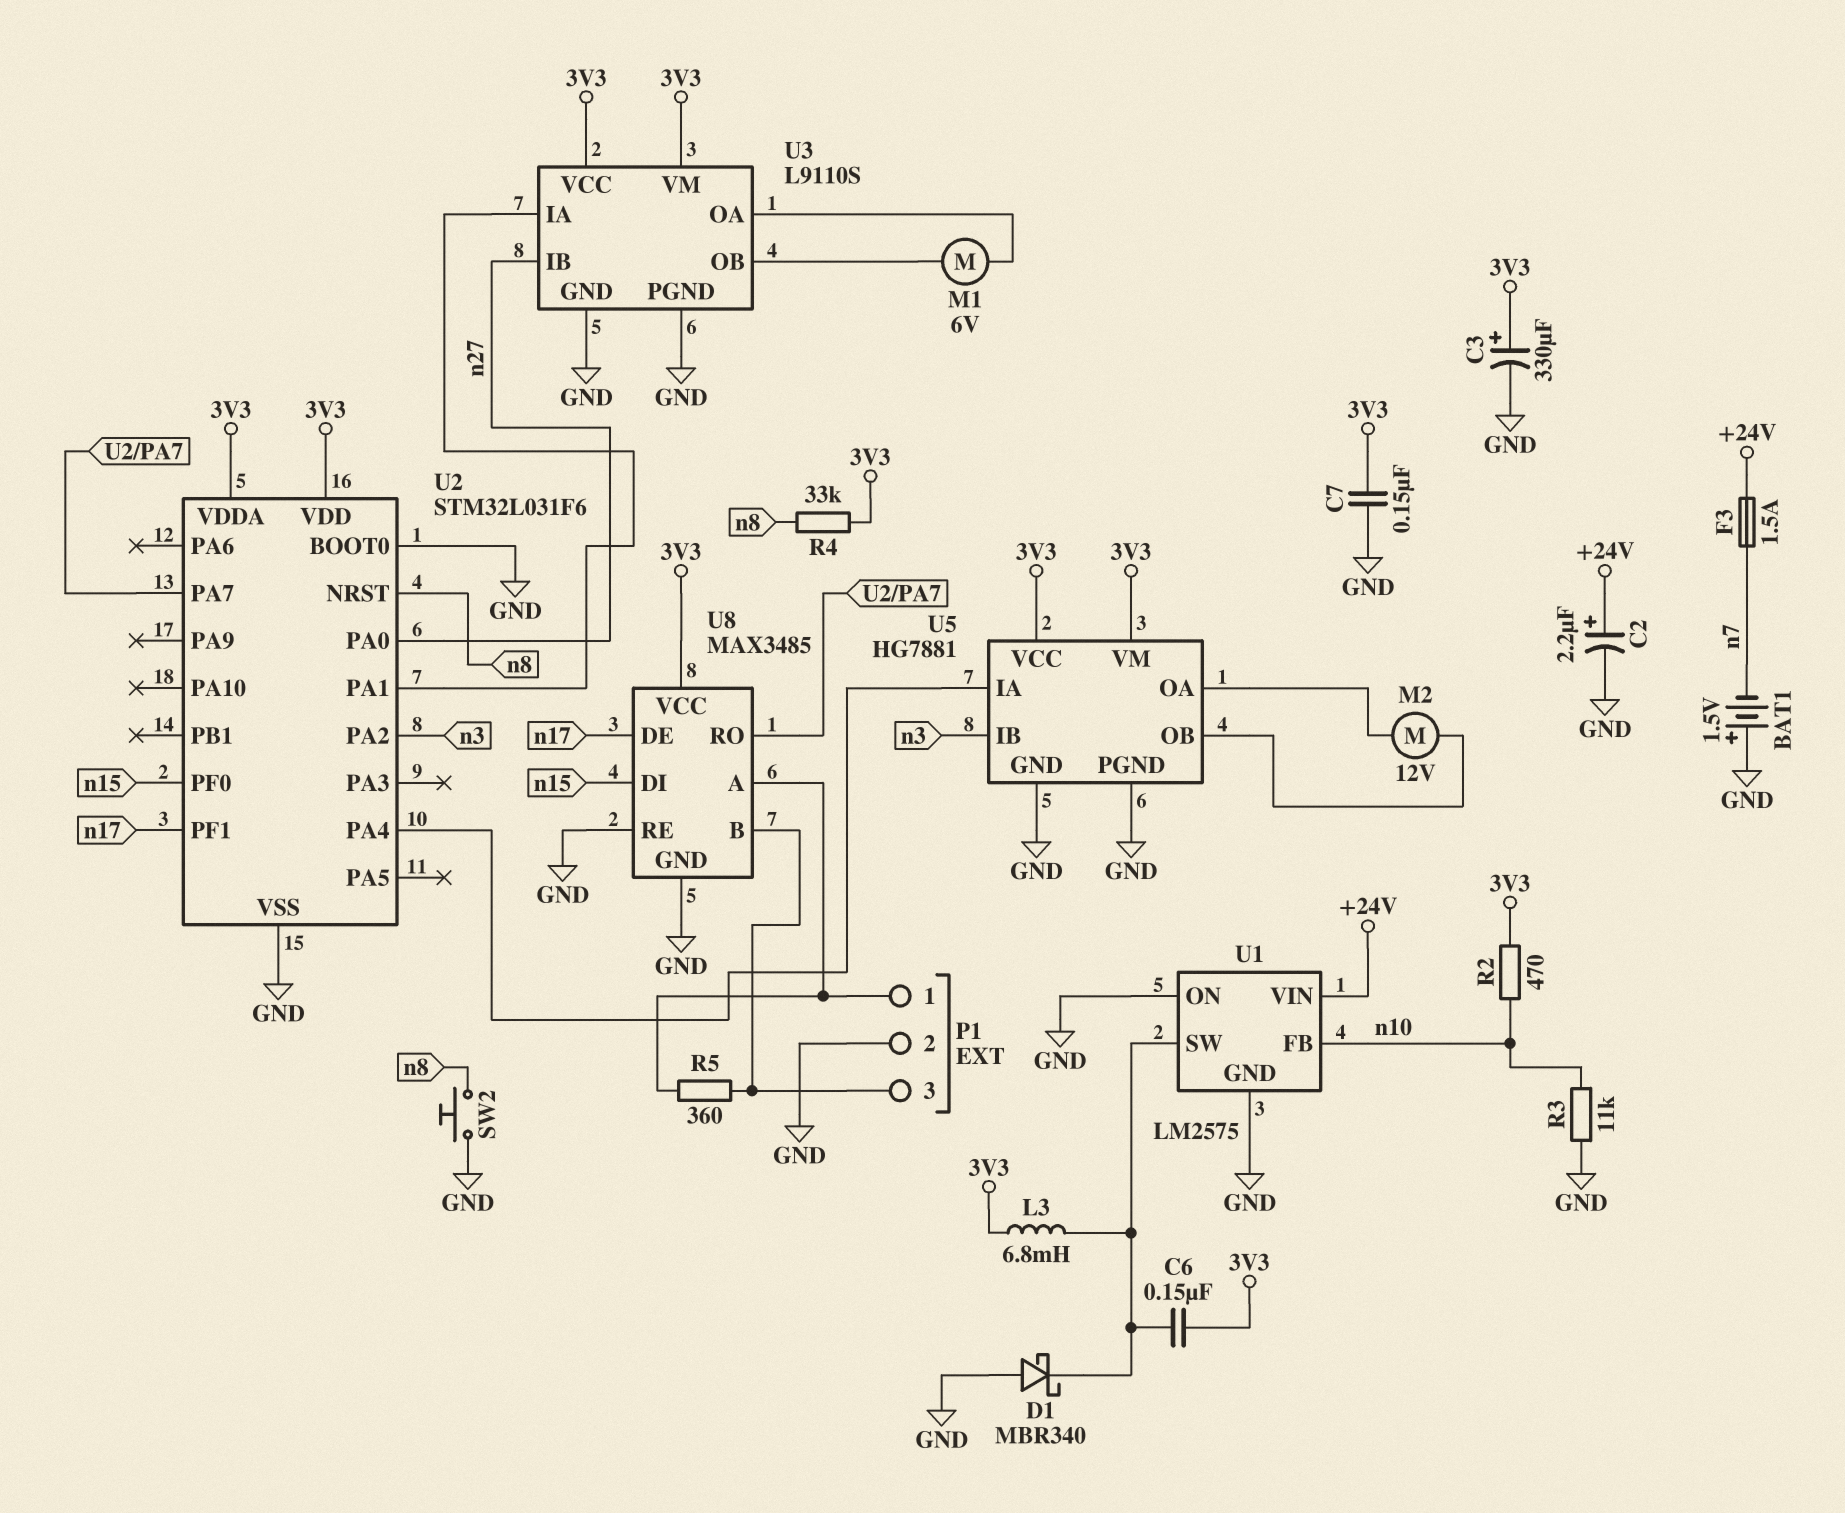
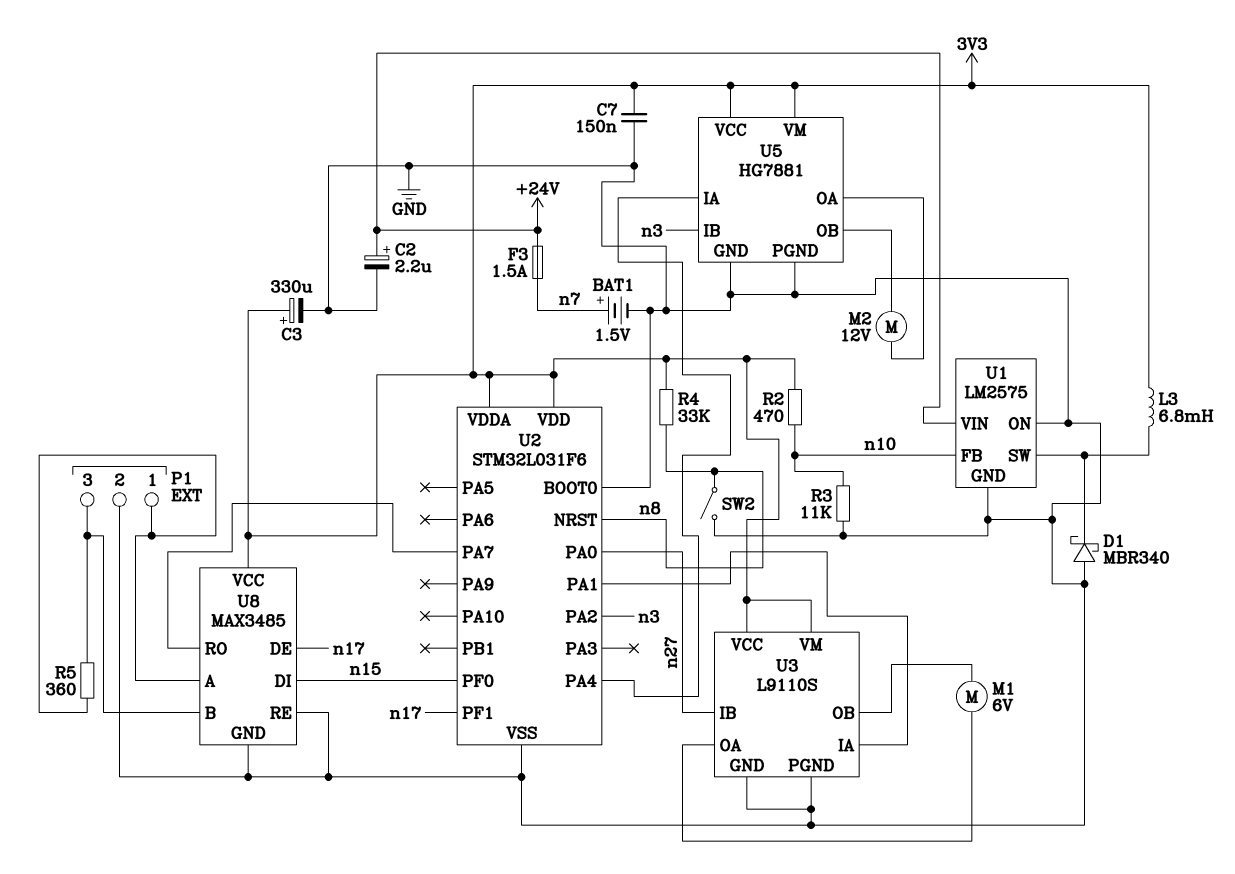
BAT1: 1.5V (plus GND, minus n7) -> 1.5V (plus n7, minus GND)
C6: 150nF (3V3, U1/SW) -> none
SW2: button (GND, n8) -> switch (GND, n8)

